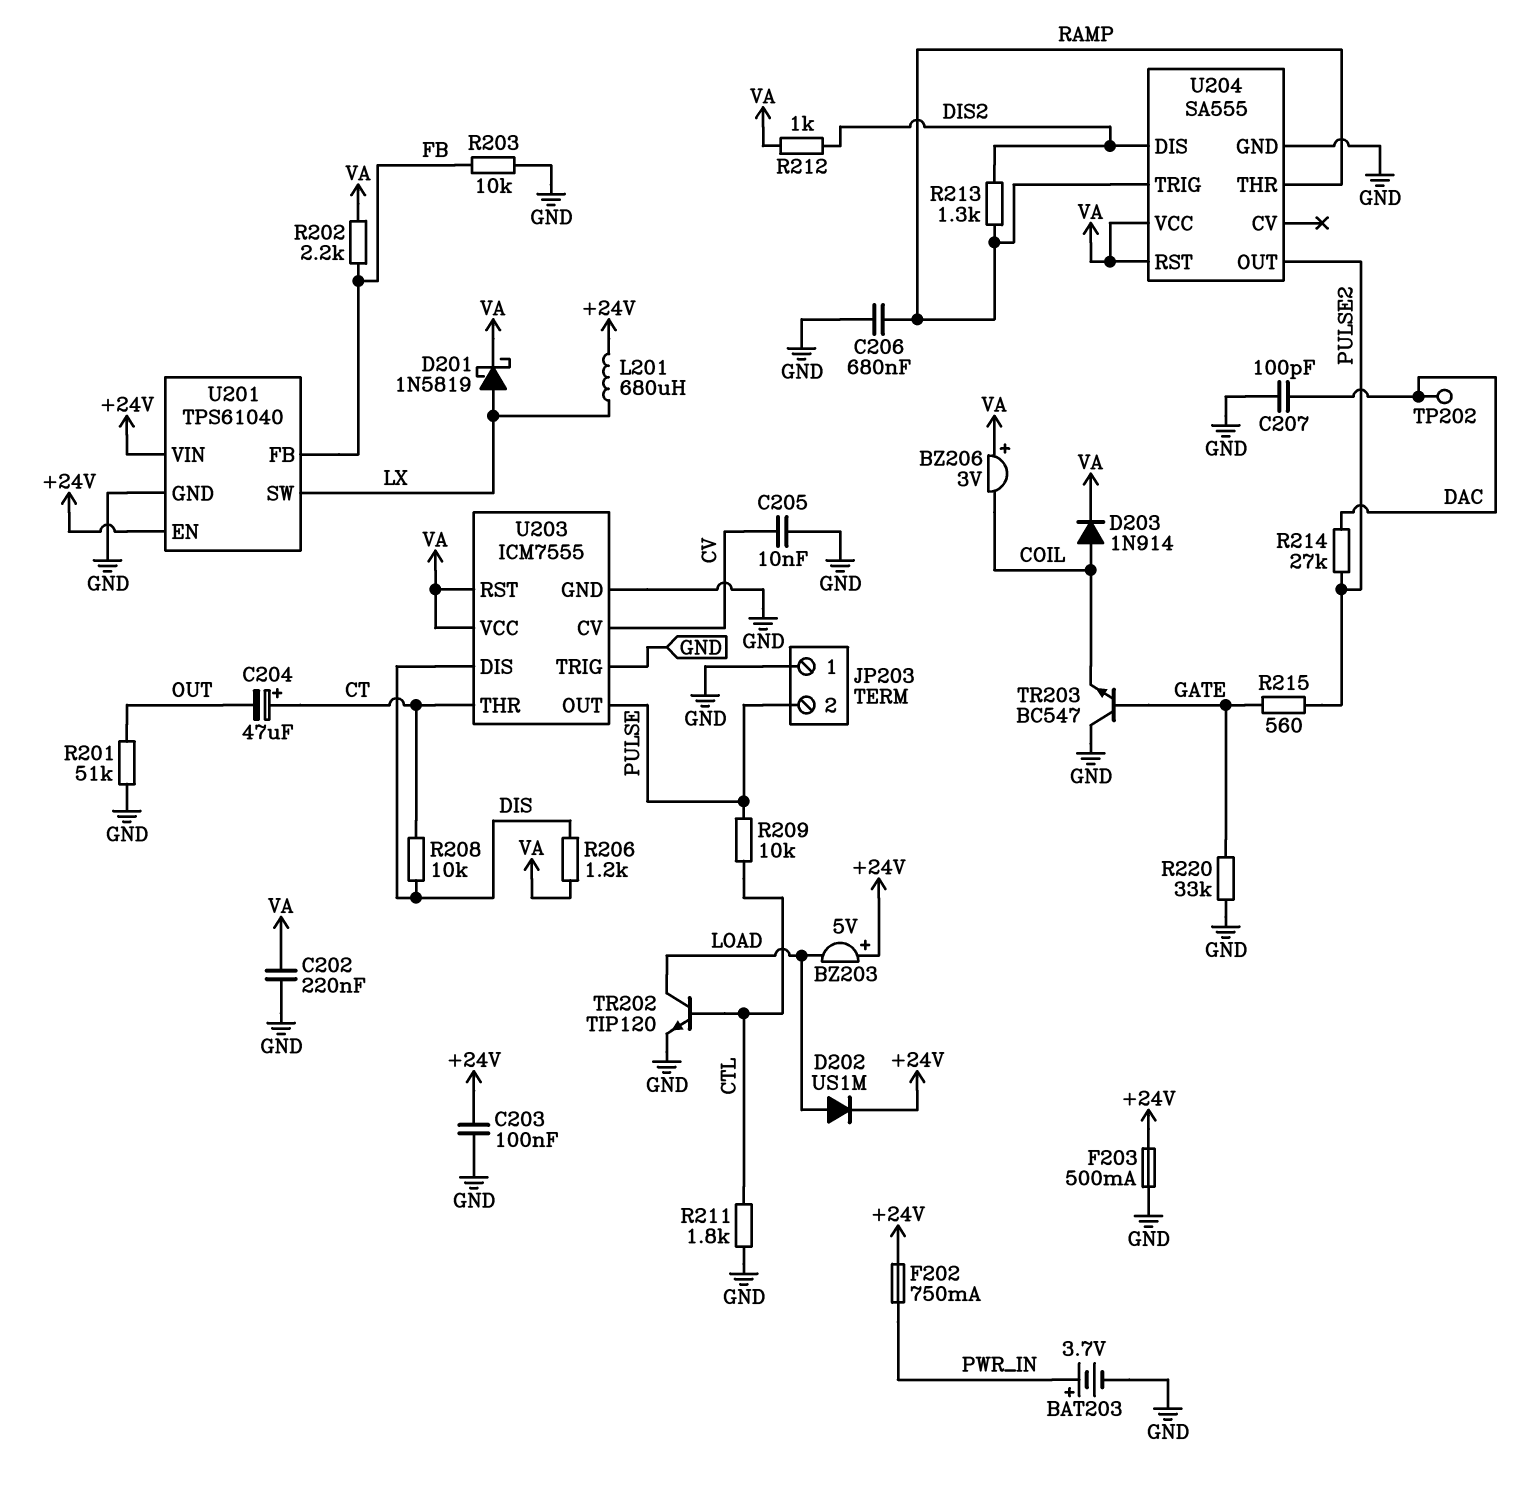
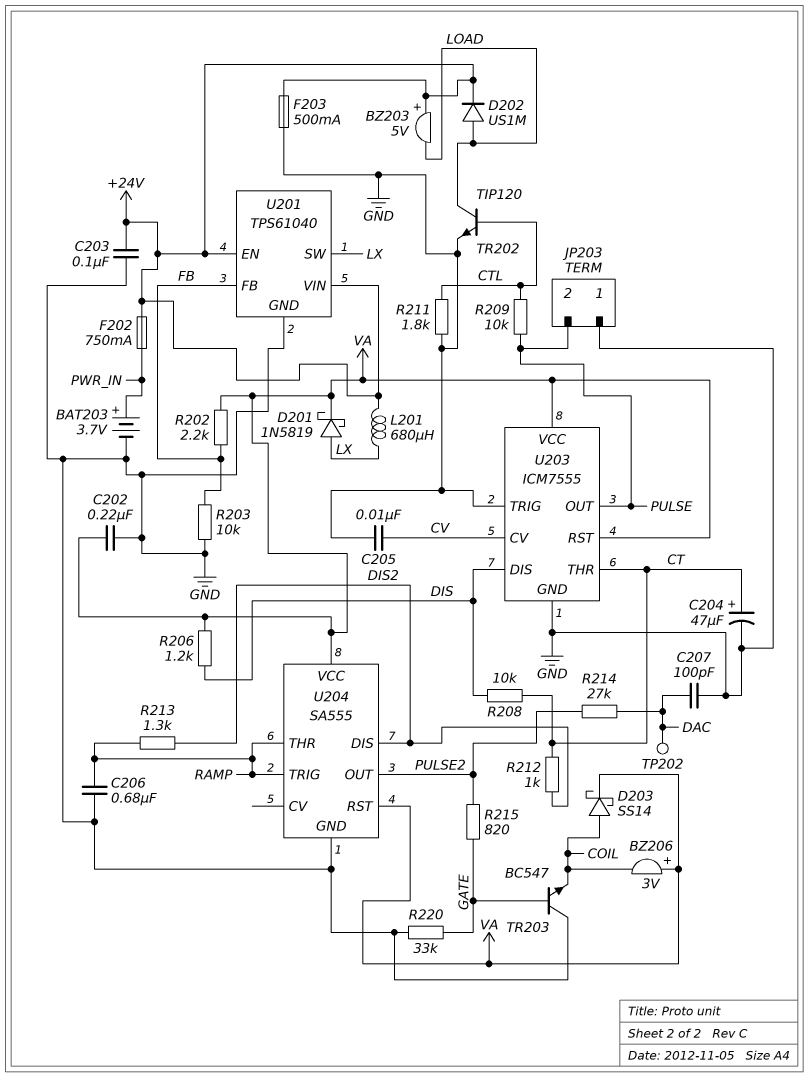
C204: 47uF (plus CT, minus OUT) -> 47uF (plus CT, minus GND)
D203: diode 1N914 (A COIL, K VA) -> schottky SS14 (A COIL, K VA)
R201: 51k (GND, OUT) -> none
R212: 1k (DIS2, VA) -> 1k (CT, DIS2)
R215: 560 (GATE, PULSE2) -> 820 (GATE, PULSE2)

